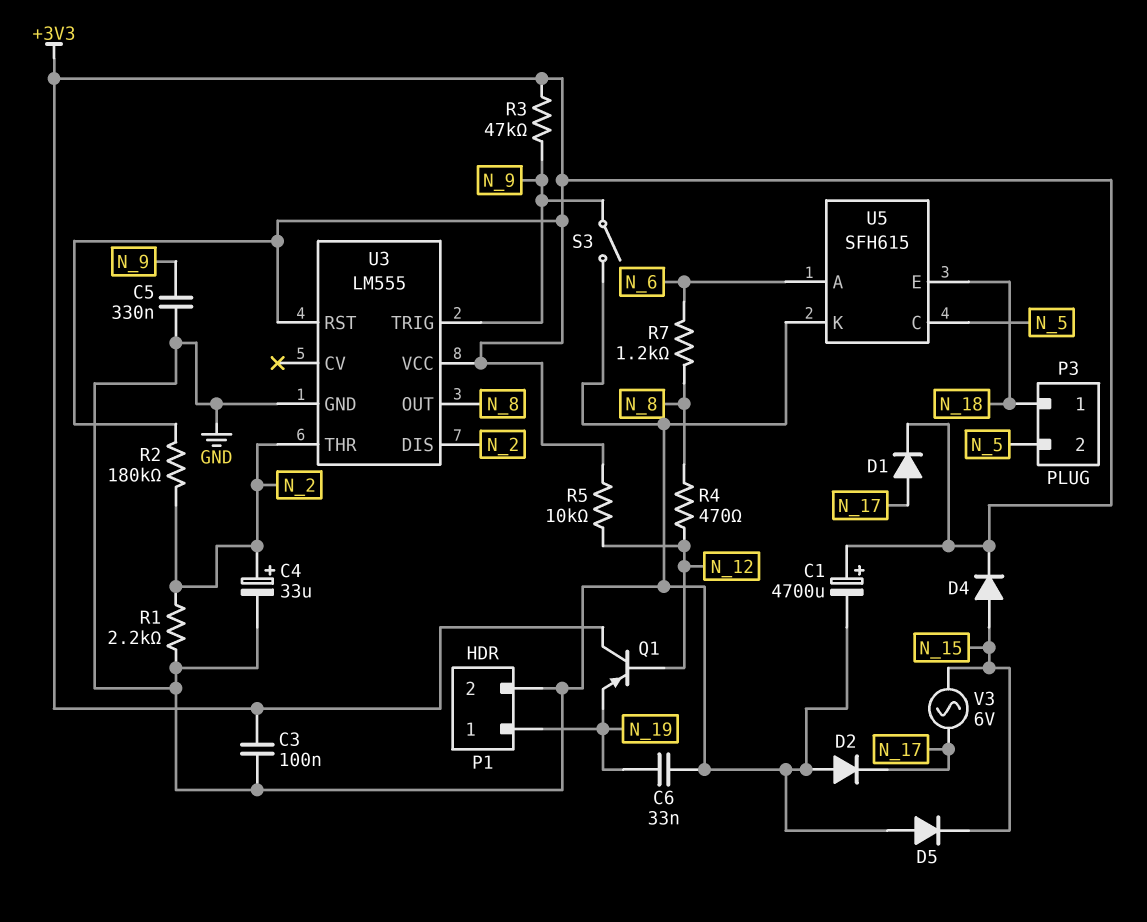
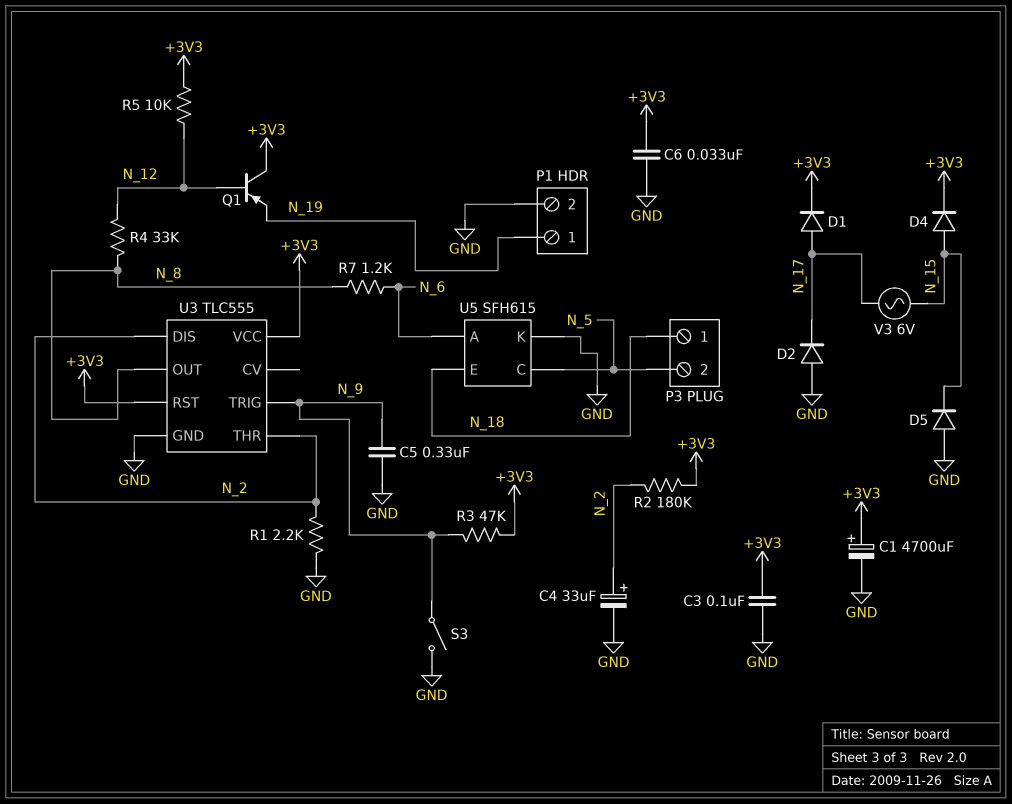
C6: 33nF (GND, N_19) -> 33nF (+3V3, GND)
R4: 470 (N_8, N_12) -> 33k (N_8, N_12)
U3: LM555 -> TLC555

